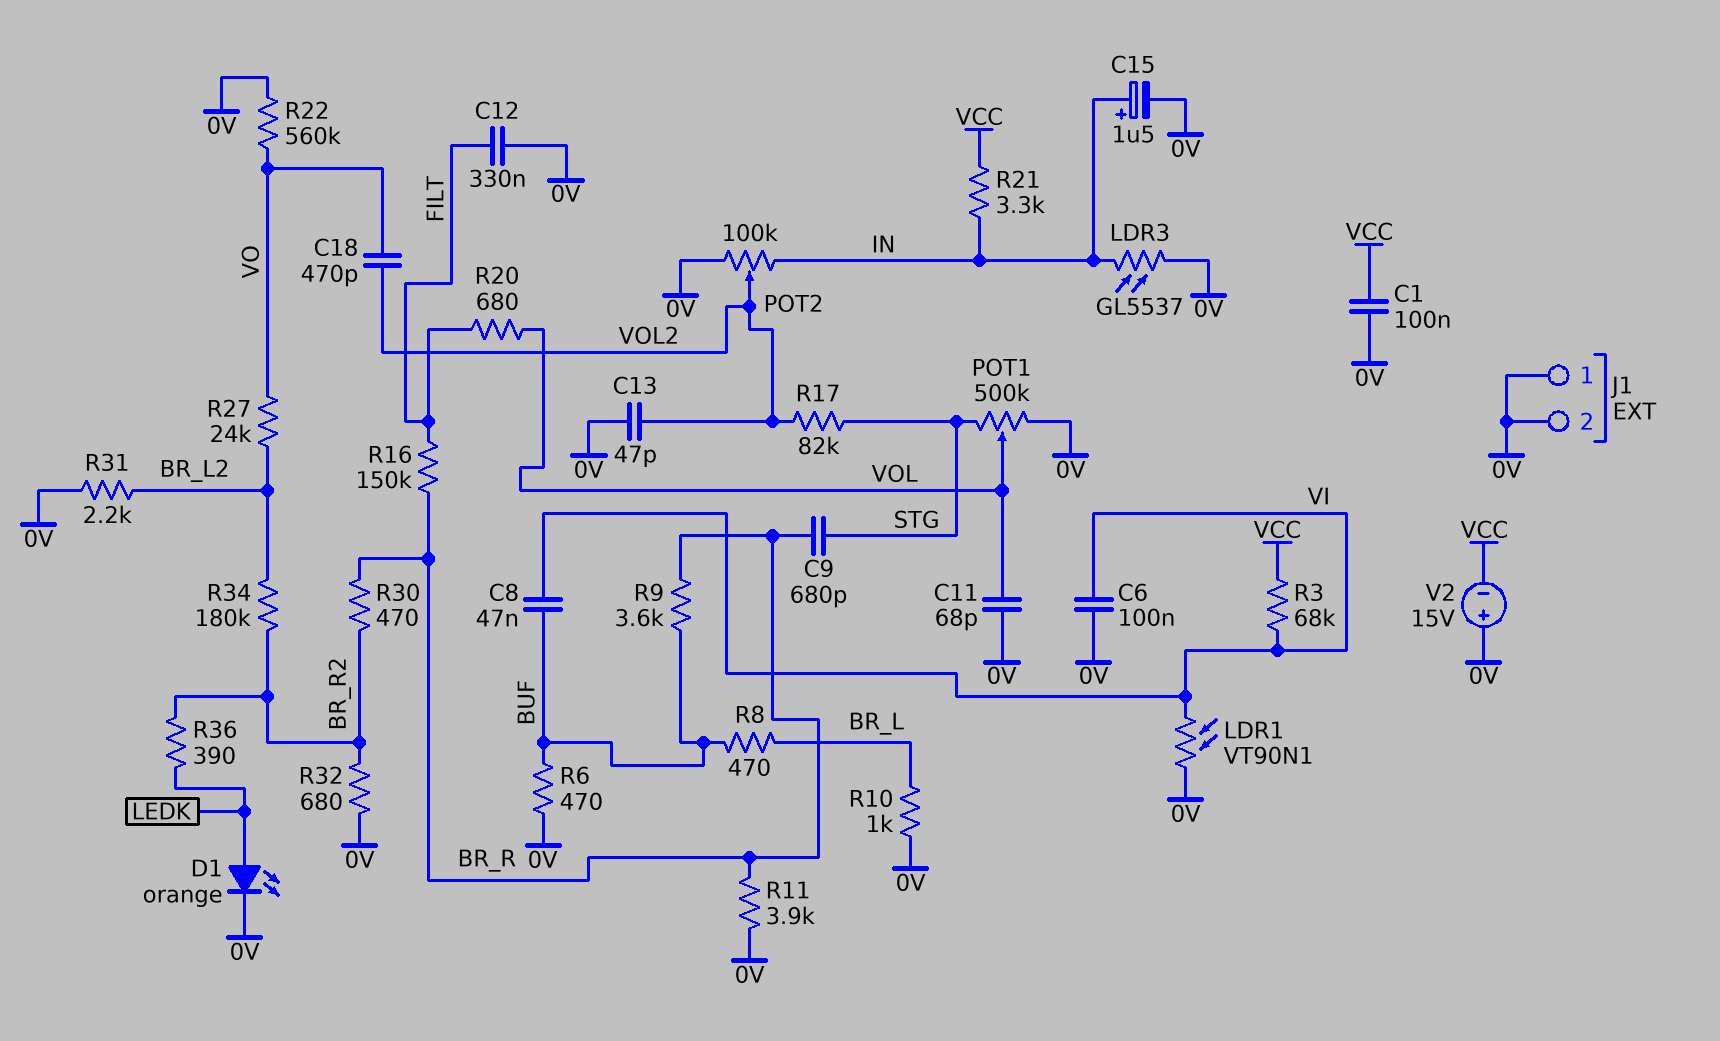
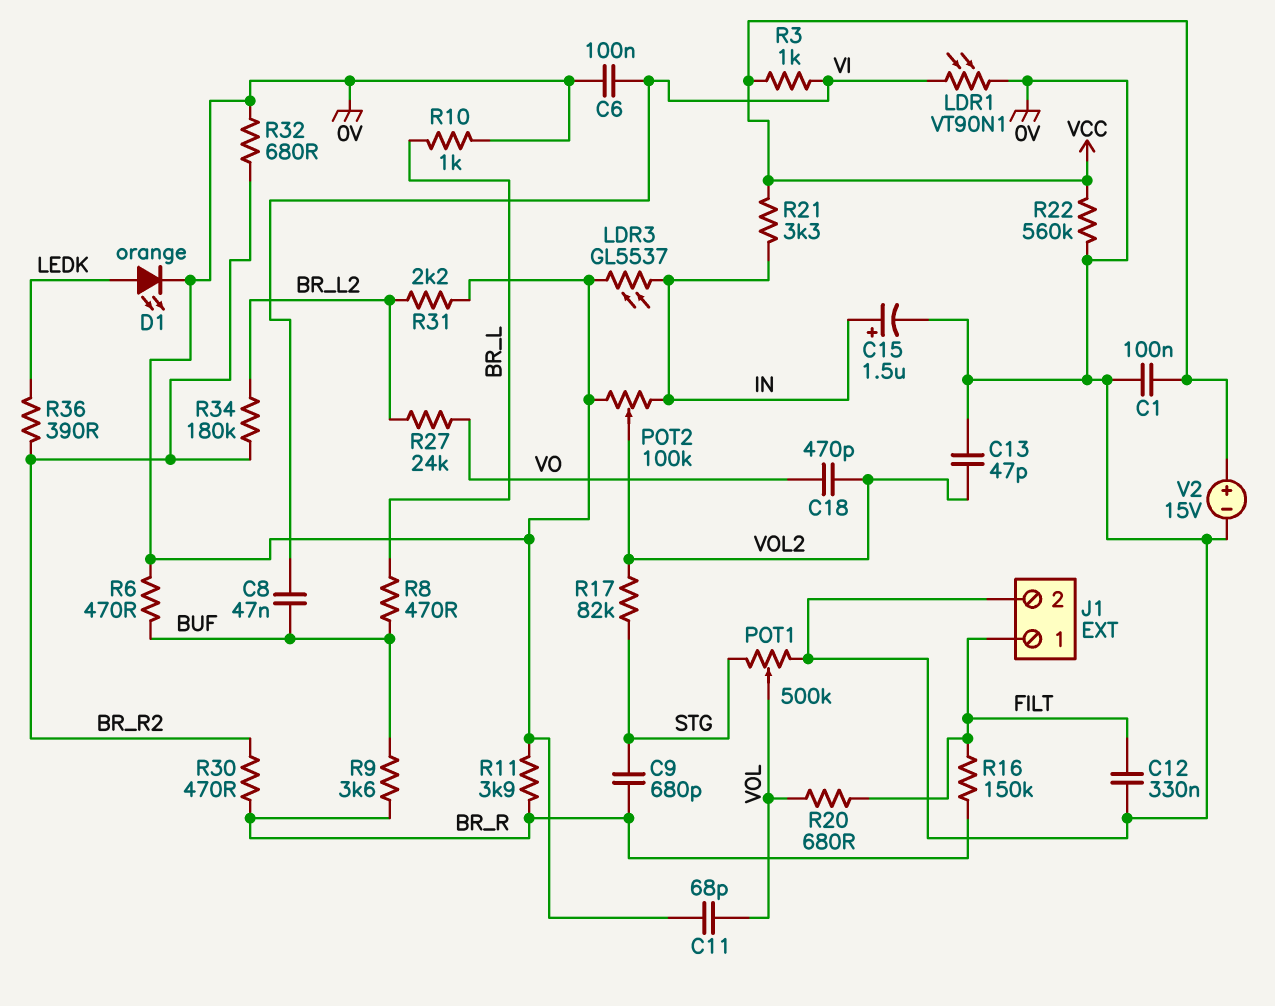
J1 pin 1: 0V -> FILT
R3: 68k (VCC, VI) -> 1k (VCC, VI)
R22: 560k (0V, VO) -> 560k (0V, VCC)
V2: 15V (plus 0V, minus VCC) -> 15V (plus VCC, minus 0V)

